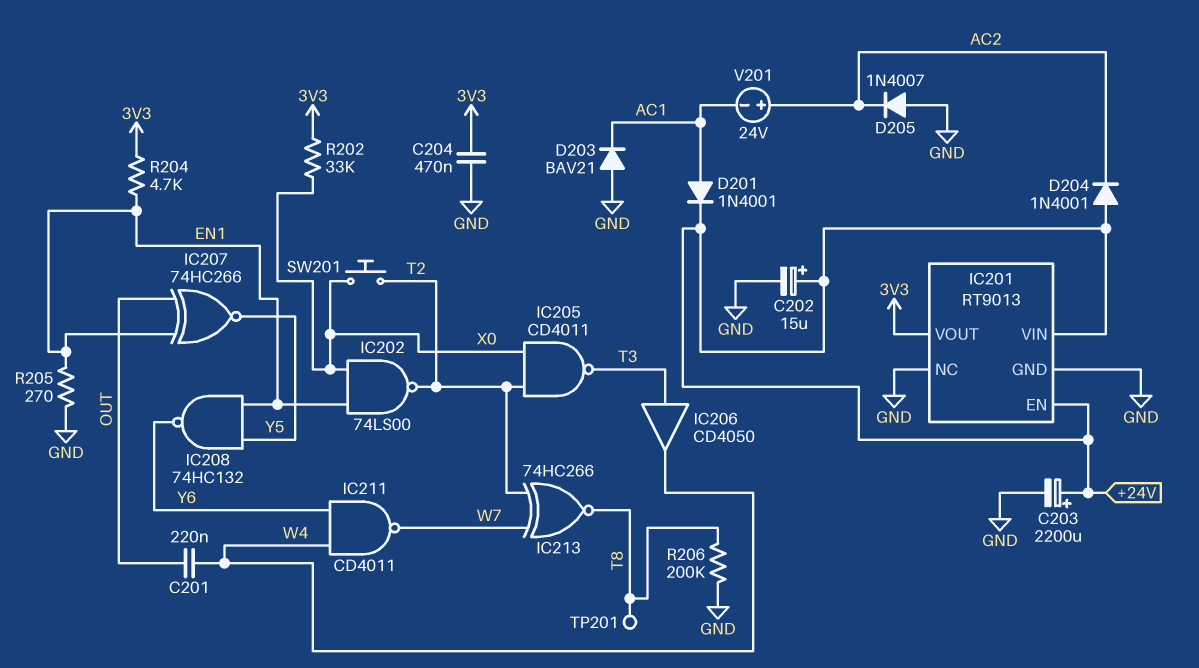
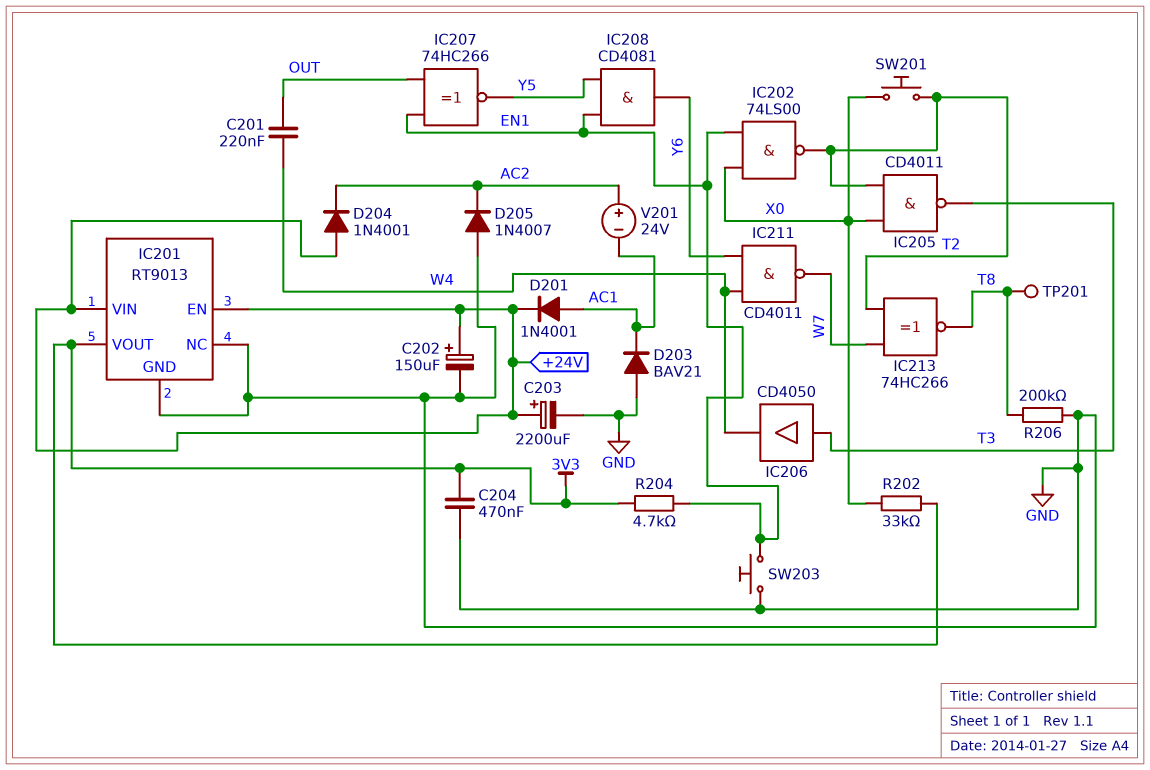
C202: 15uF (plus +24V, minus GND) -> 150uF (plus +24V, minus GND)
IC208: NAND 74HC132 (in EN1, in Y5, out Y6) -> AND CD4081 (in EN1, in Y5, out Y6)
R205: 270 (EN1, GND) -> none
SW203: none -> button (EN1, GND)

